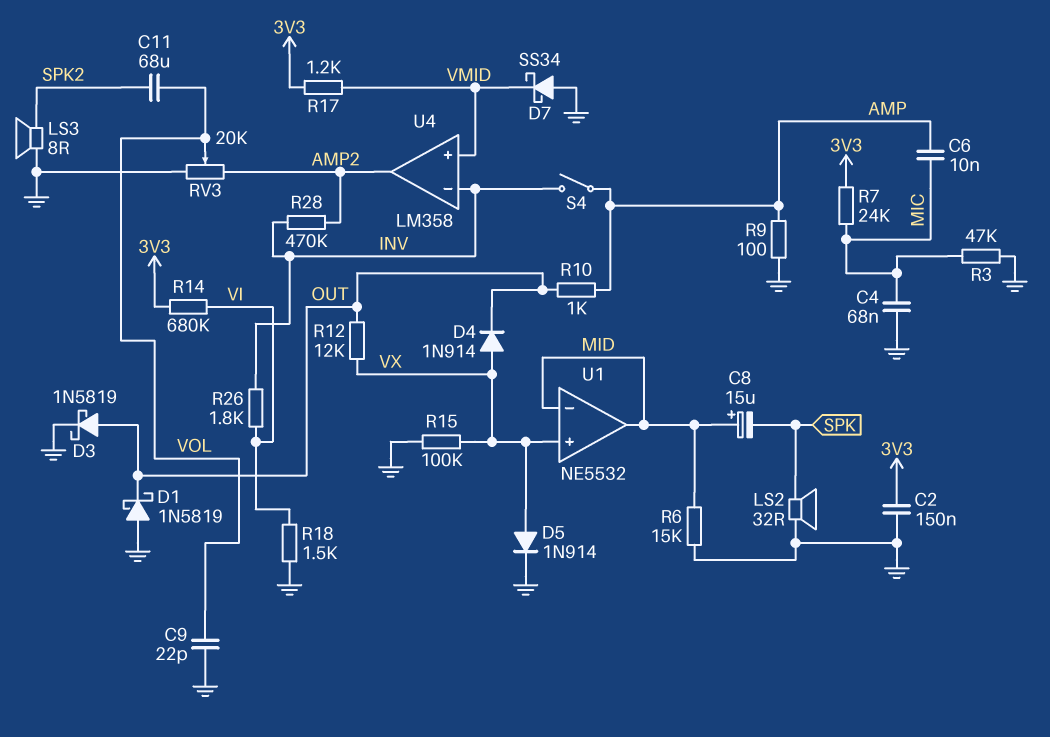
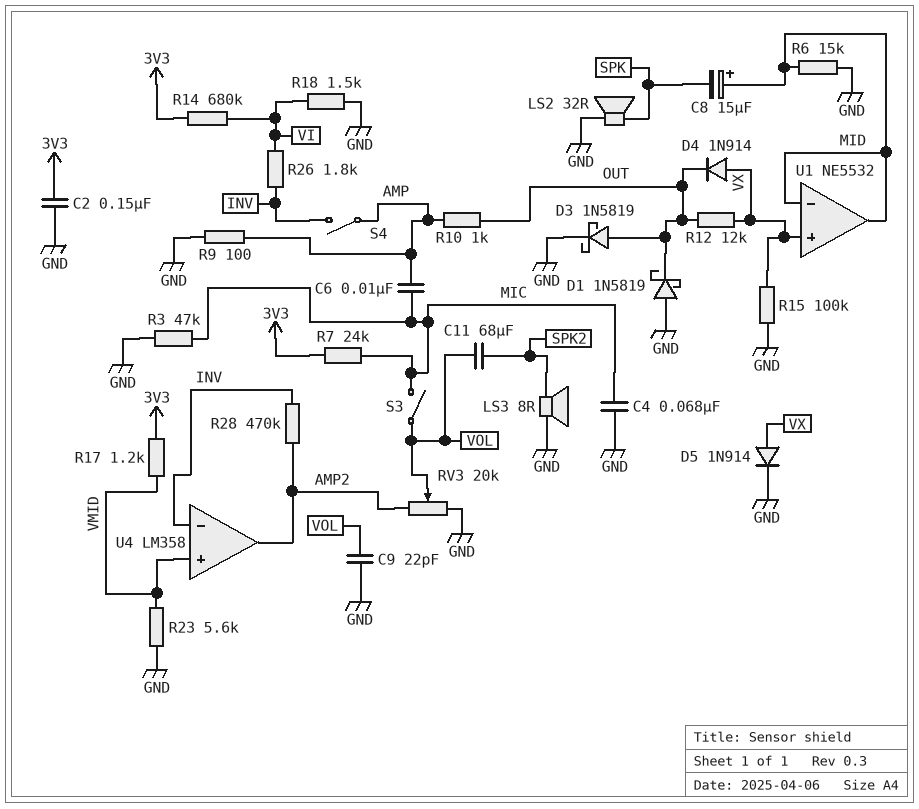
D7: schottky SS34 (A GND, K VMID) -> none
R23: none -> 5.6k (GND, VMID)
S3: none -> switch (MIC, VOL)

